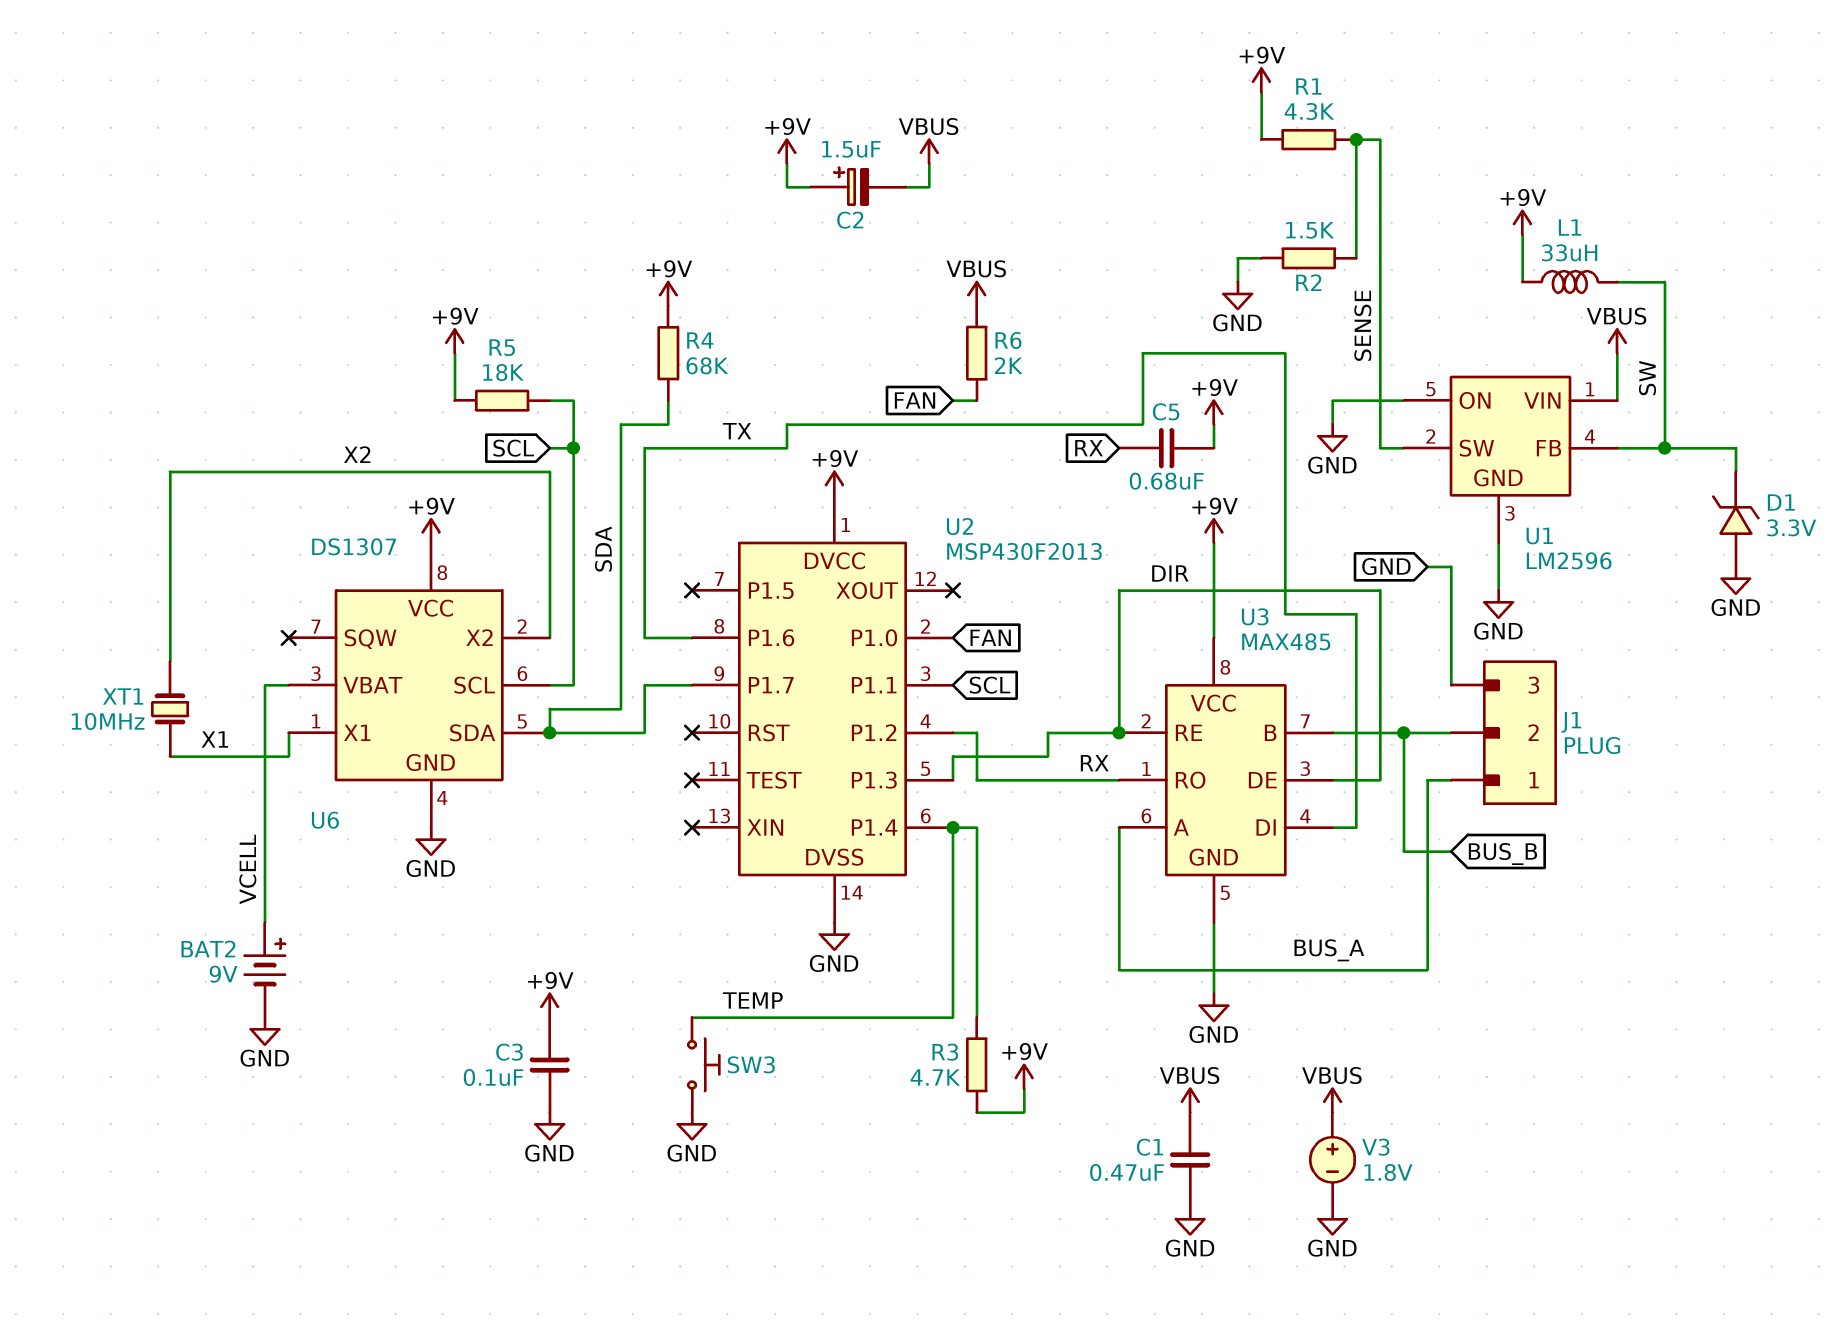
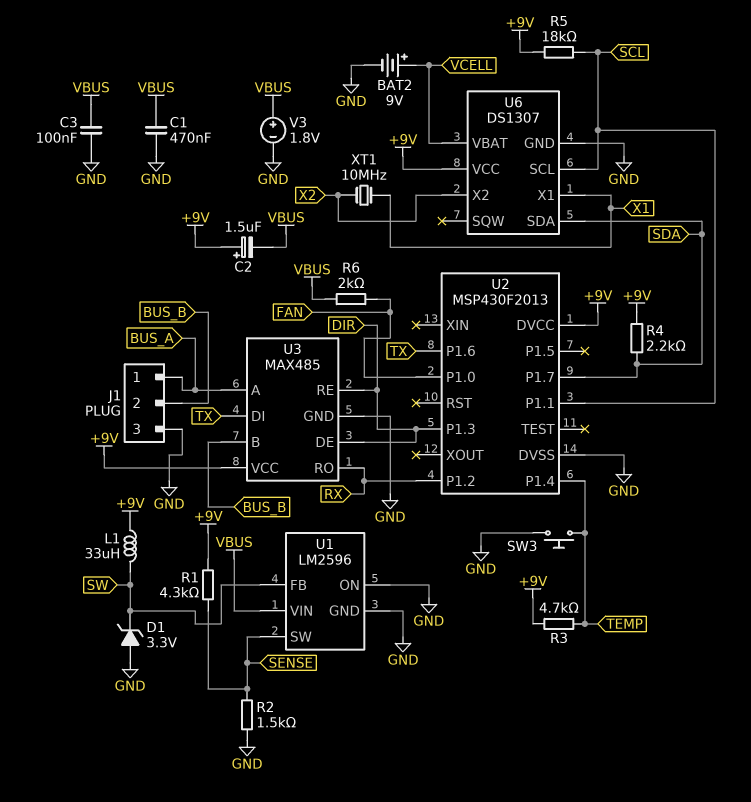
C3: 100nF (+9V, GND) -> 100nF (GND, VBUS)
C5: 680nF (+9V, RX) -> none
R4: 68k (+9V, SDA) -> 2.2k (+9V, SDA)

